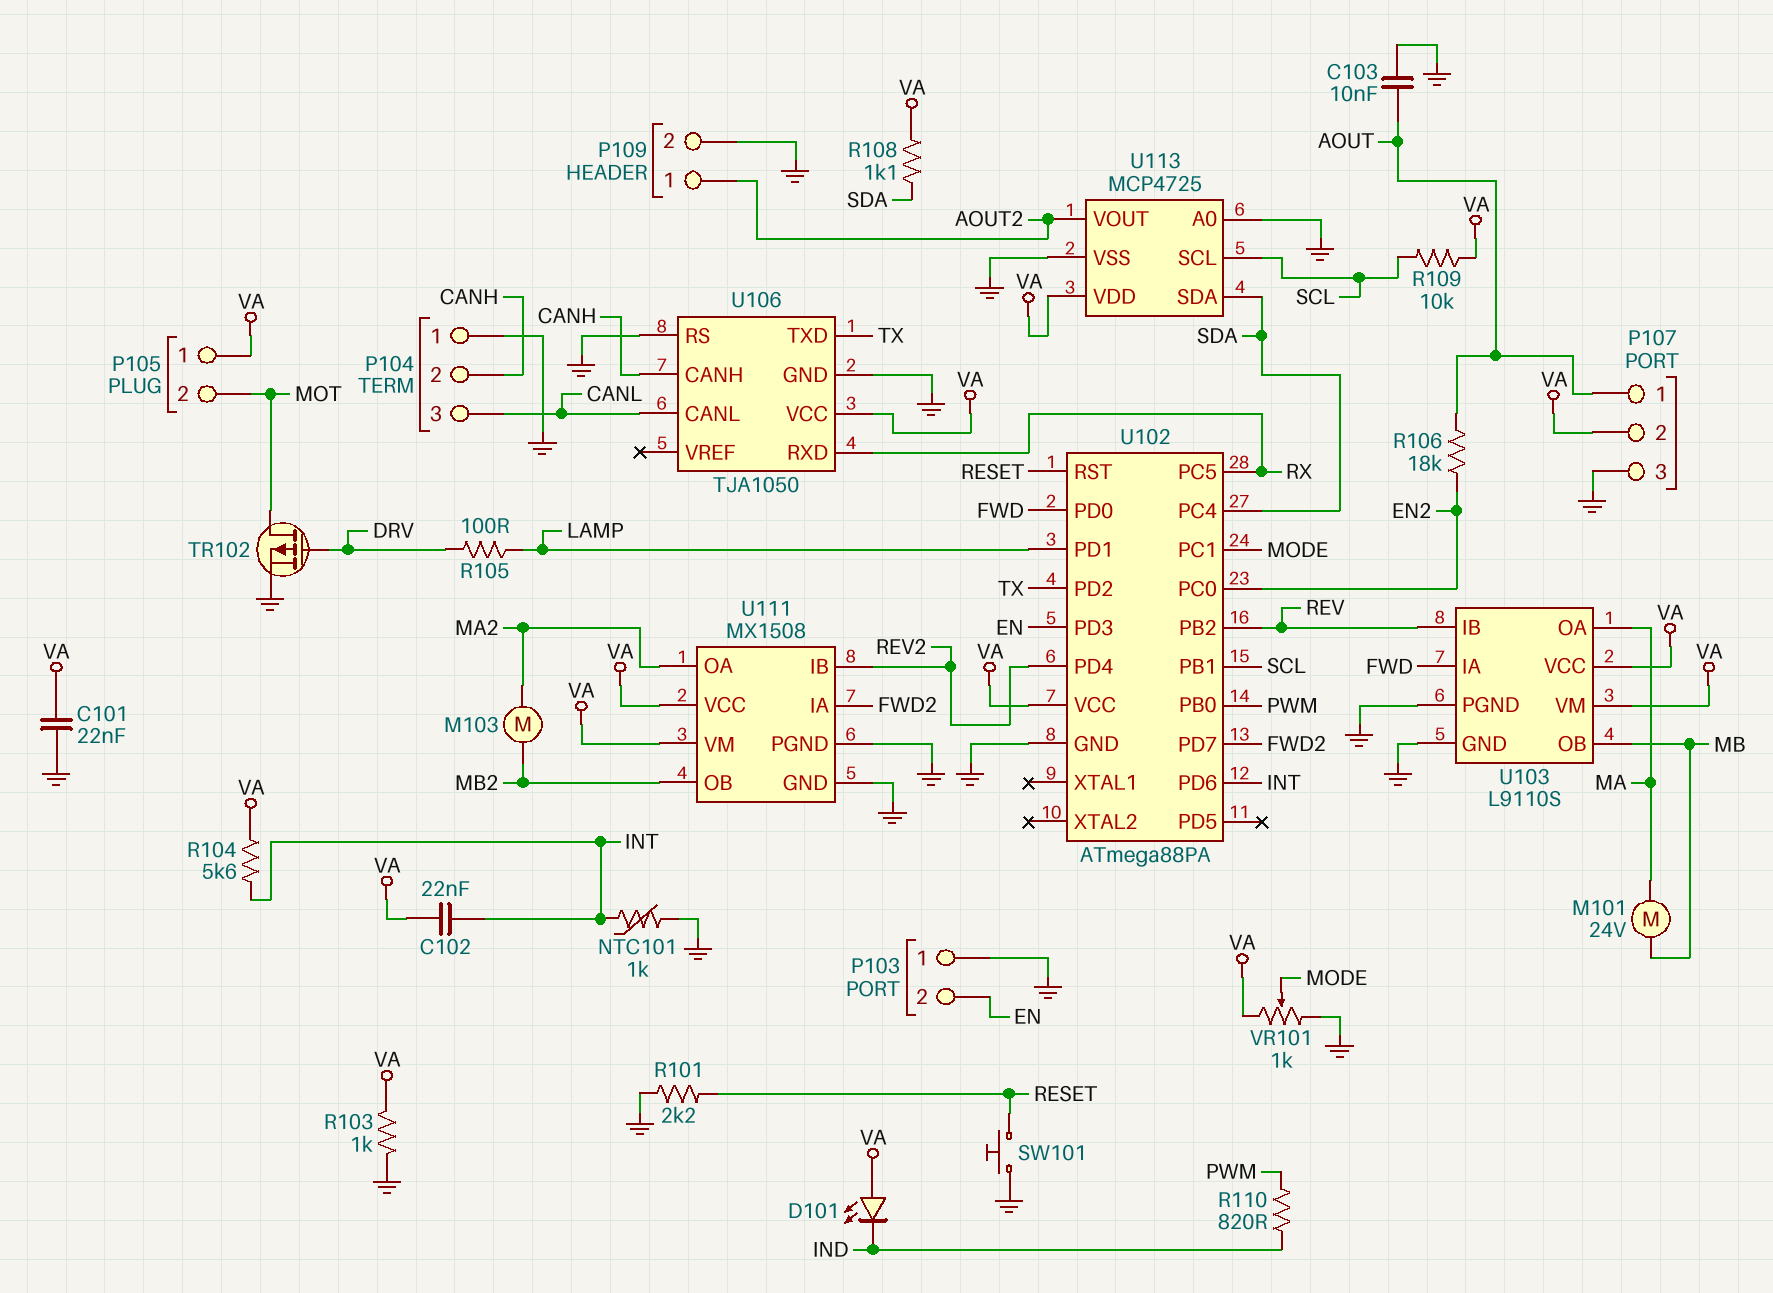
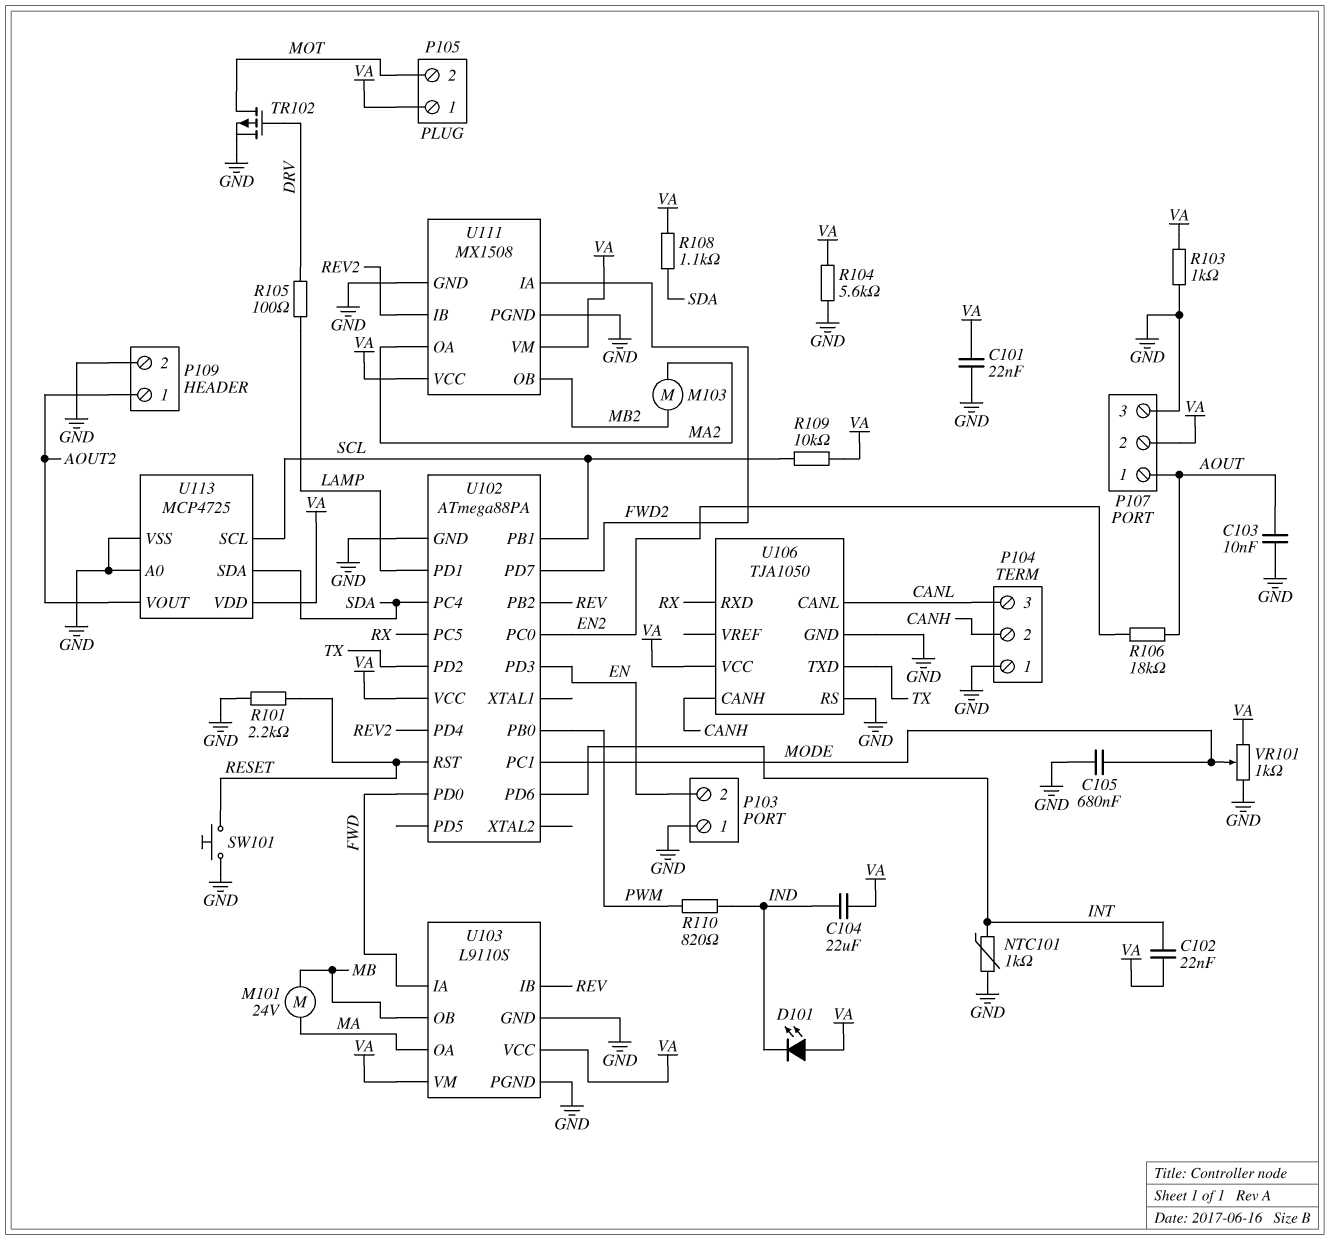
C104: none -> 22uF (IND, VA)
C105: none -> 680nF (GND, MODE)
R104: 5.6k (INT, VA) -> 5.6k (GND, VA)

